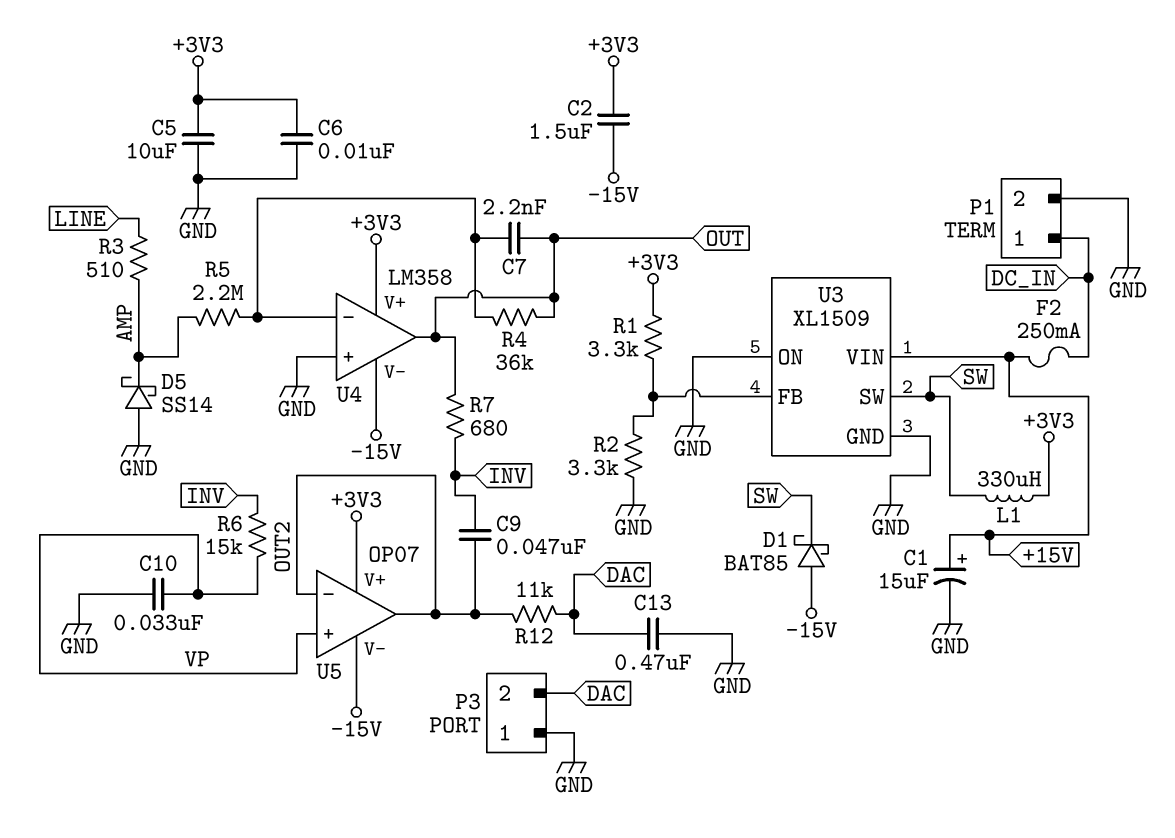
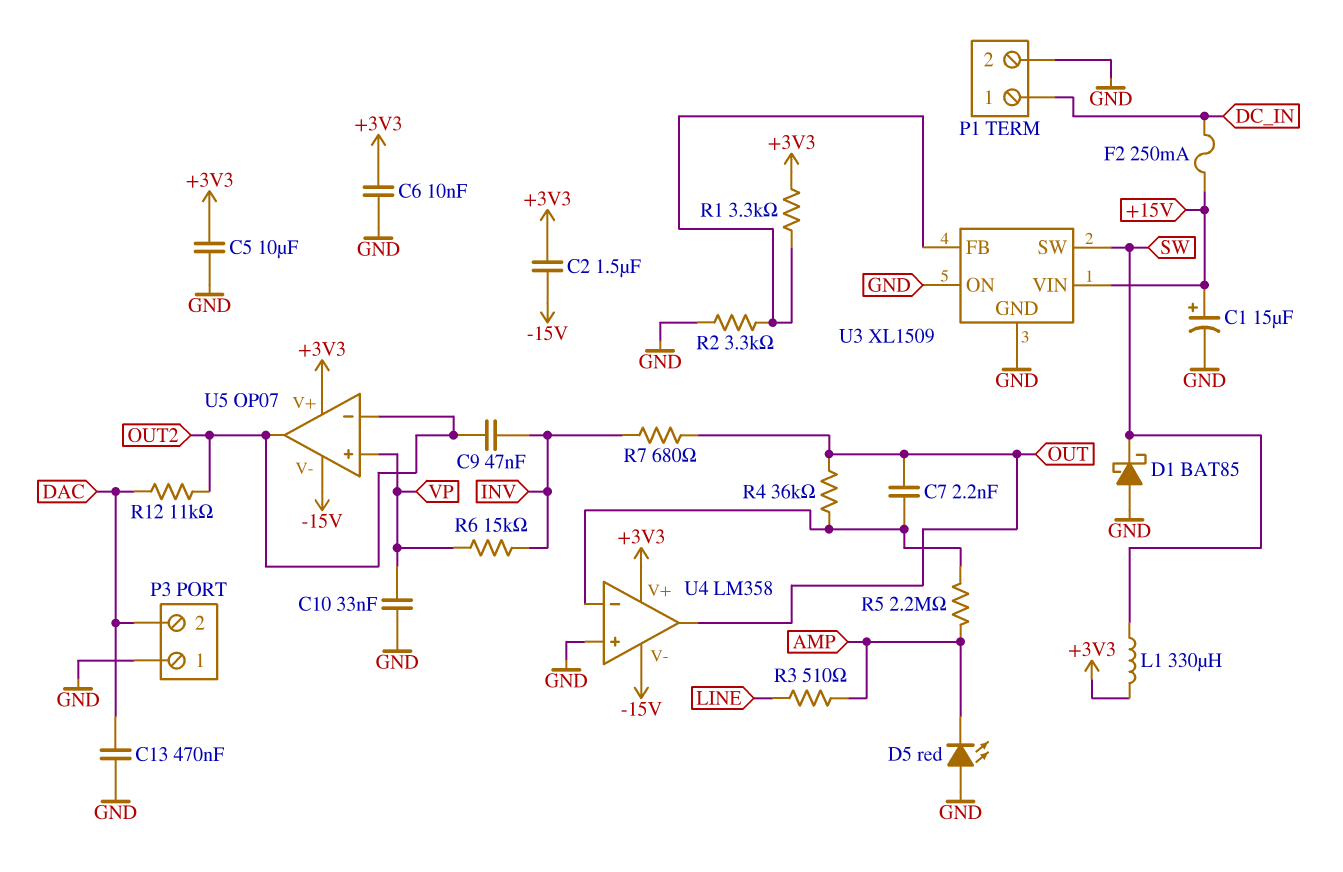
D1: schottky BAT85 (A -15V, K SW) -> schottky BAT85 (A GND, K SW)
D5: schottky SS14 (A GND, K AMP) -> LED red (A GND, K AMP)

